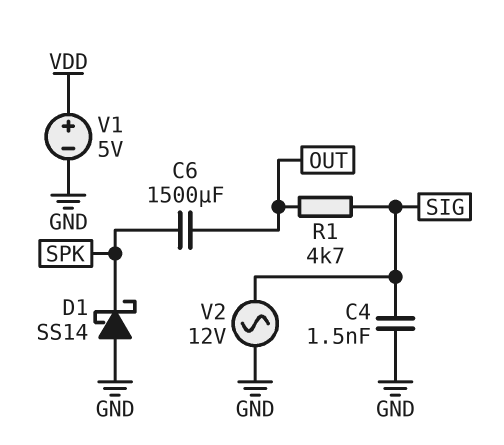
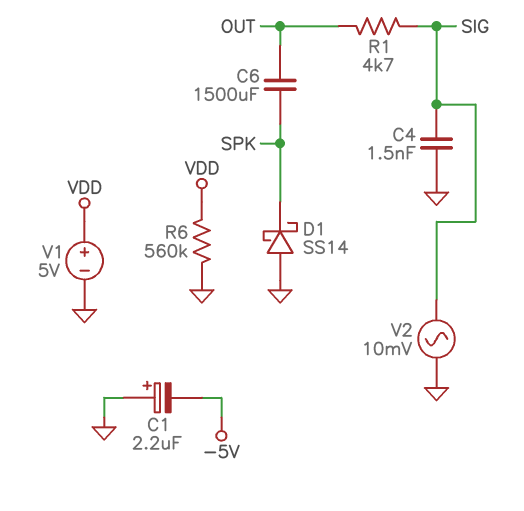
C1: none -> 2.2uF (plus GND, minus -5V)
R6: none -> 560k (GND, VDD)
V2: AC 12V (GND, SIG) -> AC 10mV (GND, SIG)

